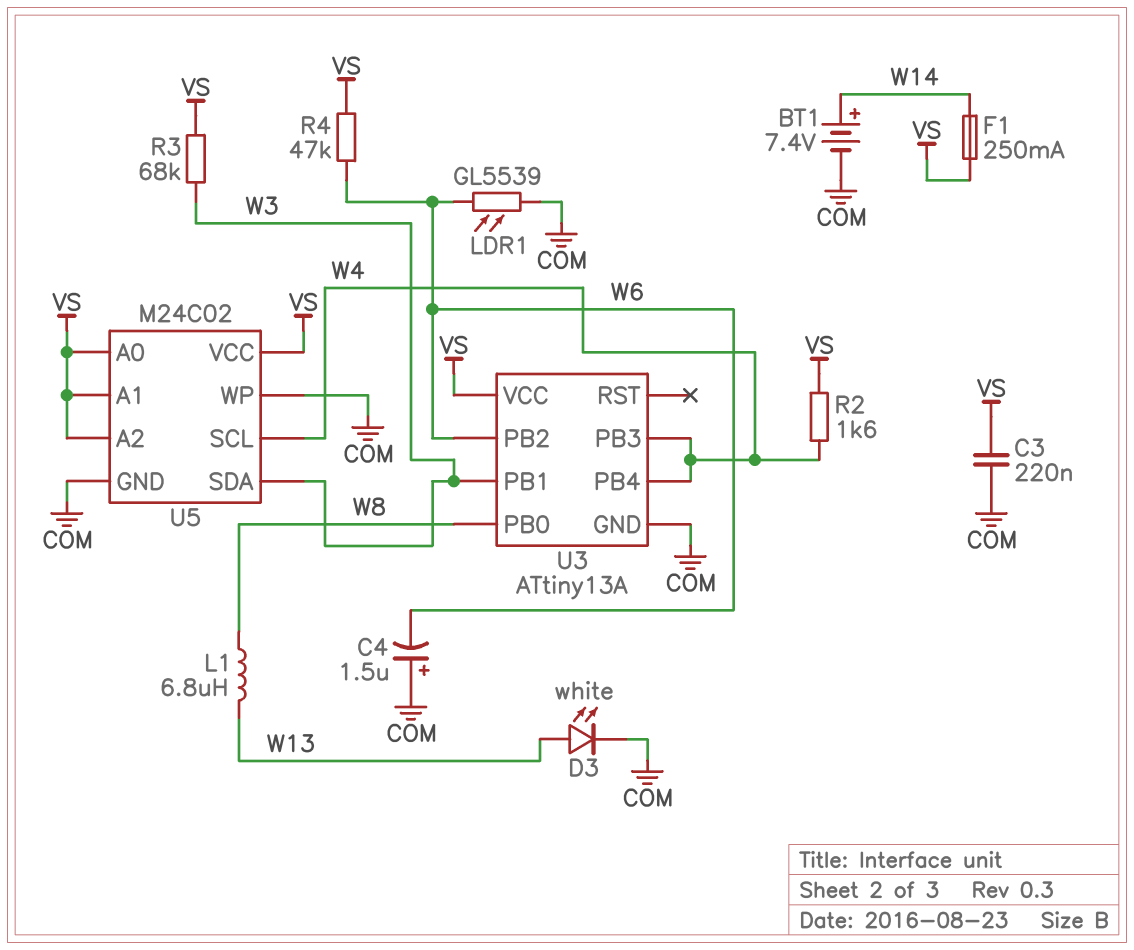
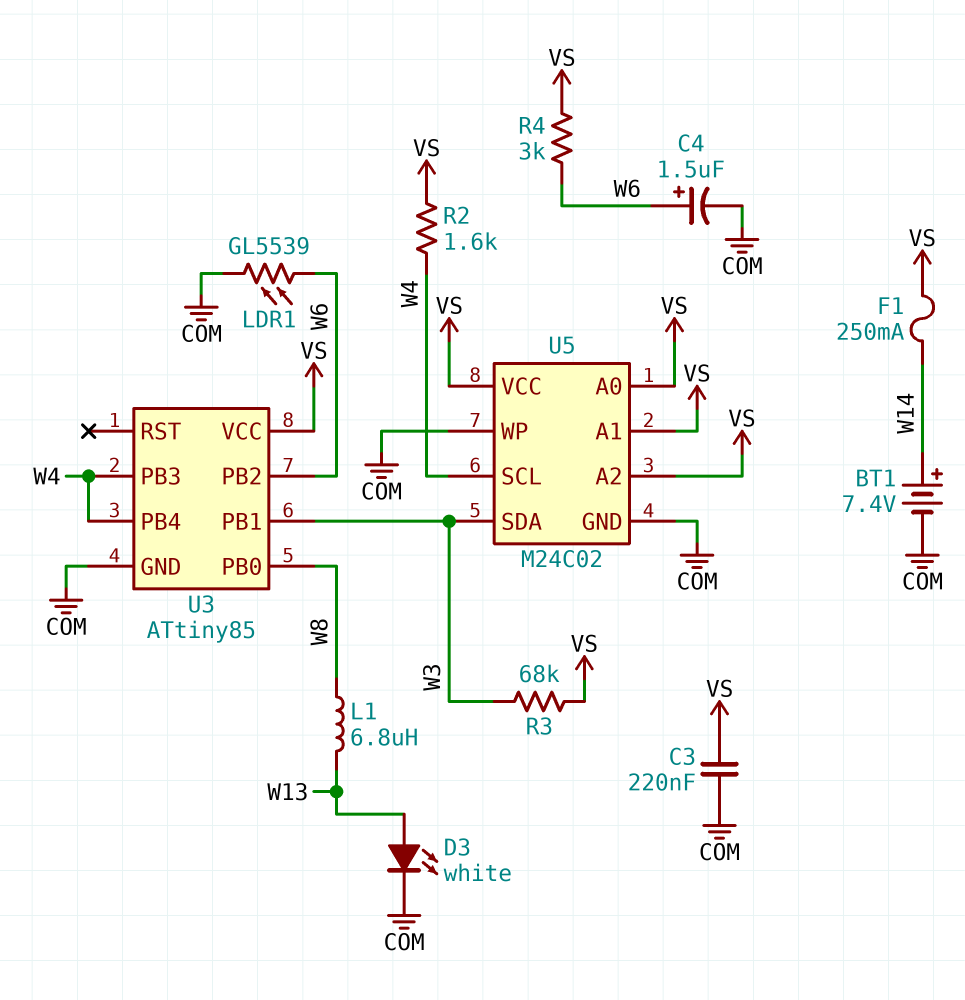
C4: 1.5uF (plus COM, minus W6) -> 1.5uF (plus W6, minus COM)
R4: 47k (VS, W6) -> 3k (VS, W6)
U3: ATtiny13A -> ATtiny85

